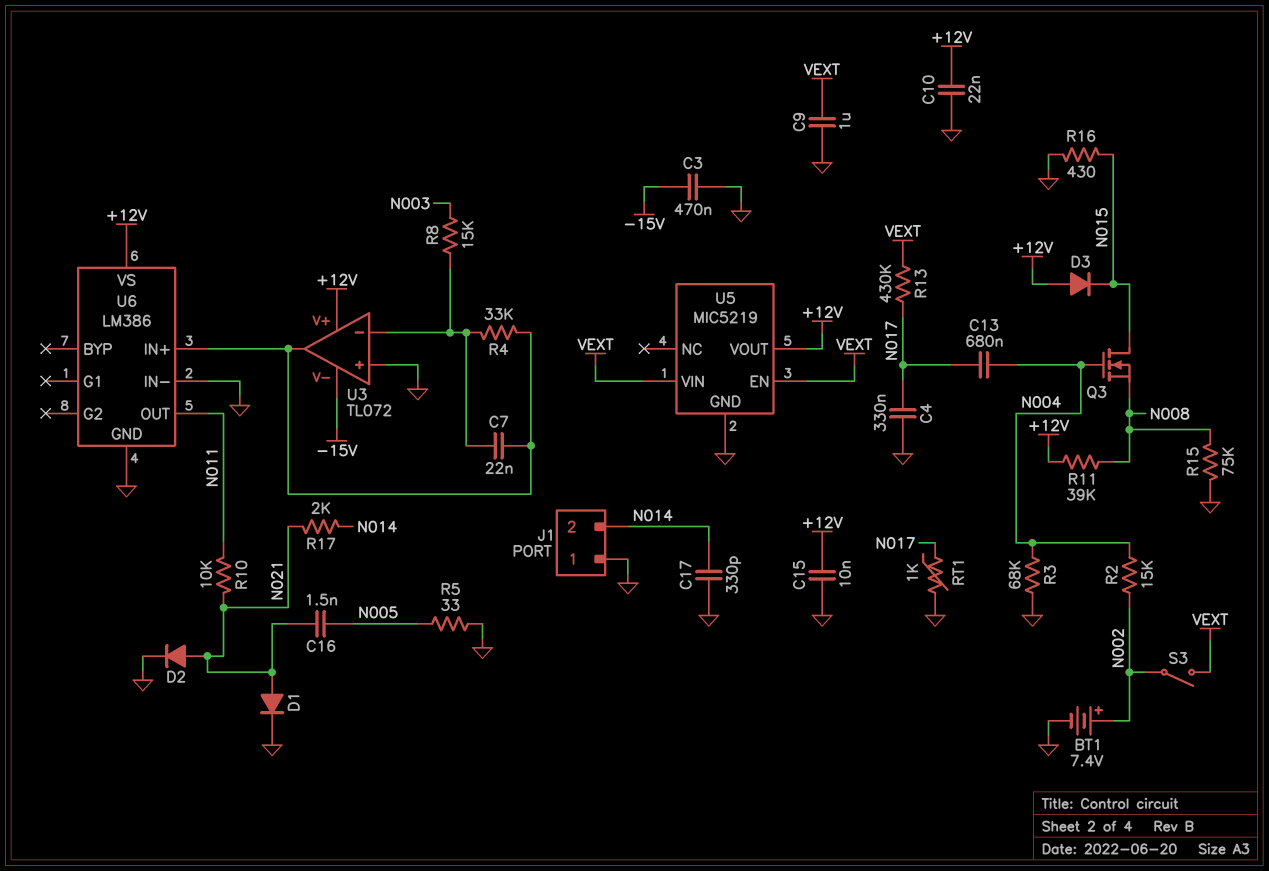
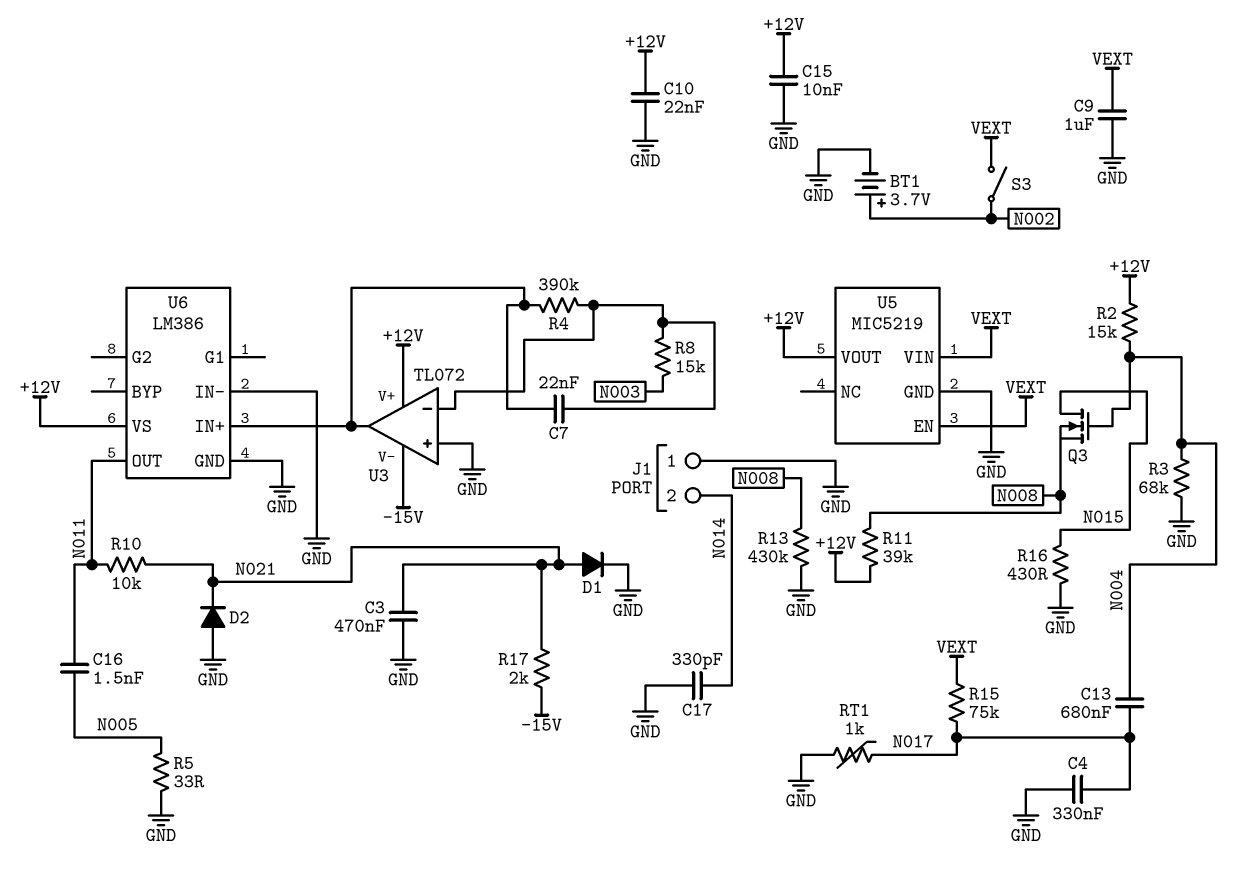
BT1: 7.4V (plus N002, minus GND) -> 3.7V (plus N002, minus GND)
C3: 470nF (-15V, GND) -> 470nF (GND, N021)
C16: 1.5nF (N005, N021) -> 1.5nF (N005, N011)
D2: diode (A N021, K GND) -> diode (A GND, K N021)
D3: diode (A +12V, K N015) -> none
R2: 15k (N002, N004) -> 15k (+12V, N004)
R4: 33k (U3/in-, U3/out) -> 390k (U3/in-, U3/out)
R13: 430k (N017, VEXT) -> 430k (GND, N008)
R15: 75k (GND, N008) -> 75k (N017, VEXT)
R17: 2k (N014, N021) -> 2k (-15V, N021)

